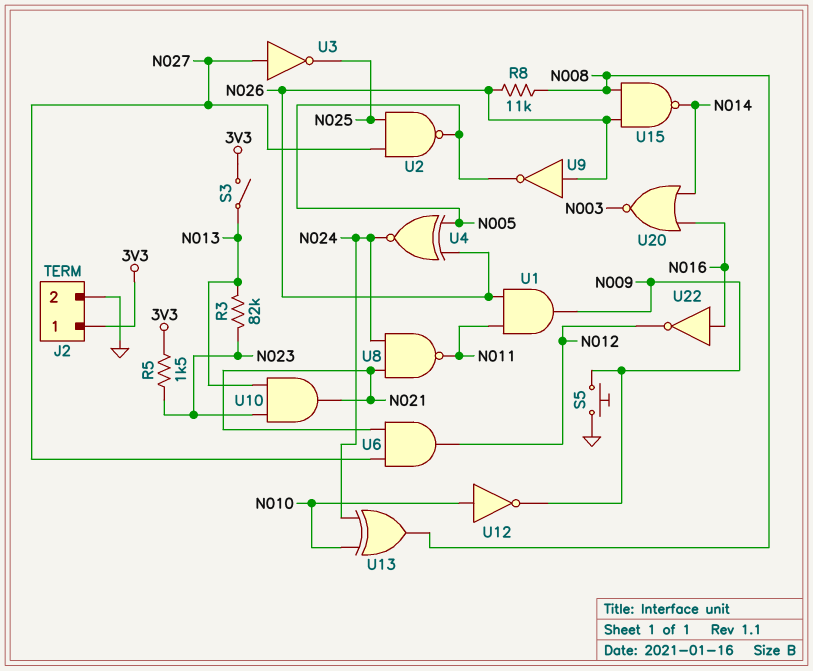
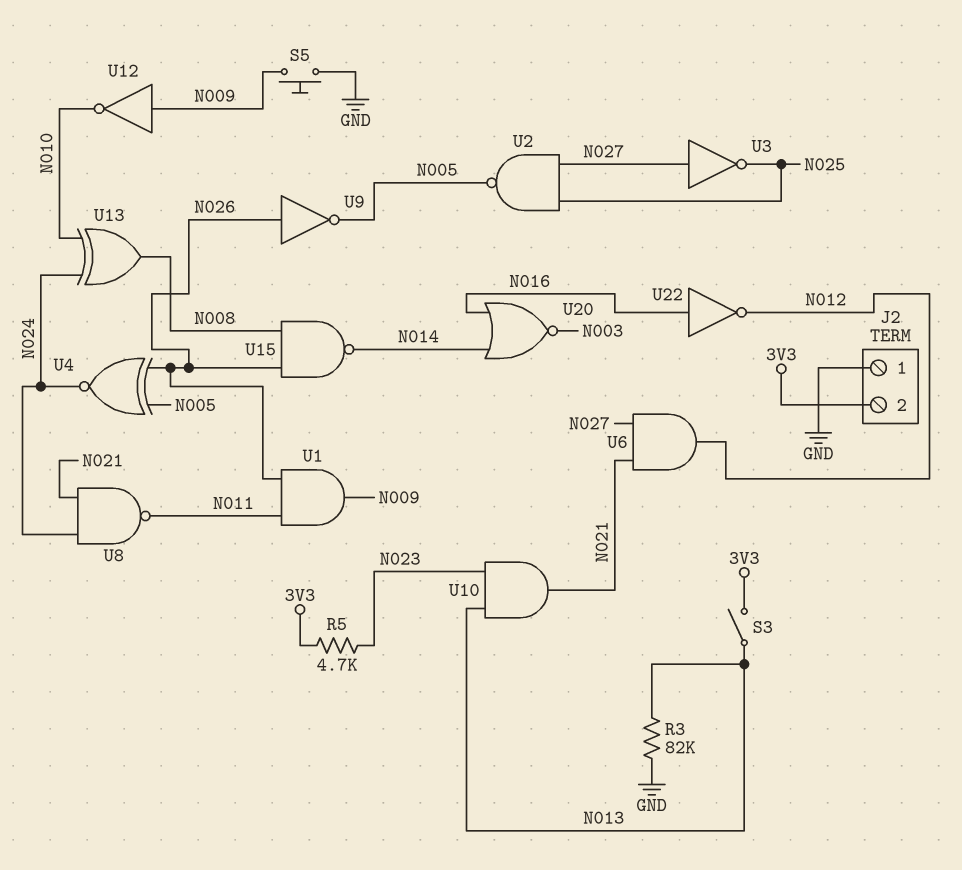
J2 pin 1: 3V3 -> GND
J2 pin 2: GND -> 3V3
R3: 82k (N013, N023) -> 82k (GND, N013)
R5: 1.5k (3V3, N023) -> 4.7k (3V3, N023)
R8: 11k (N008, N026) -> none
U12: NOT (in N010, out N009) -> NOT (in N009, out N010)

